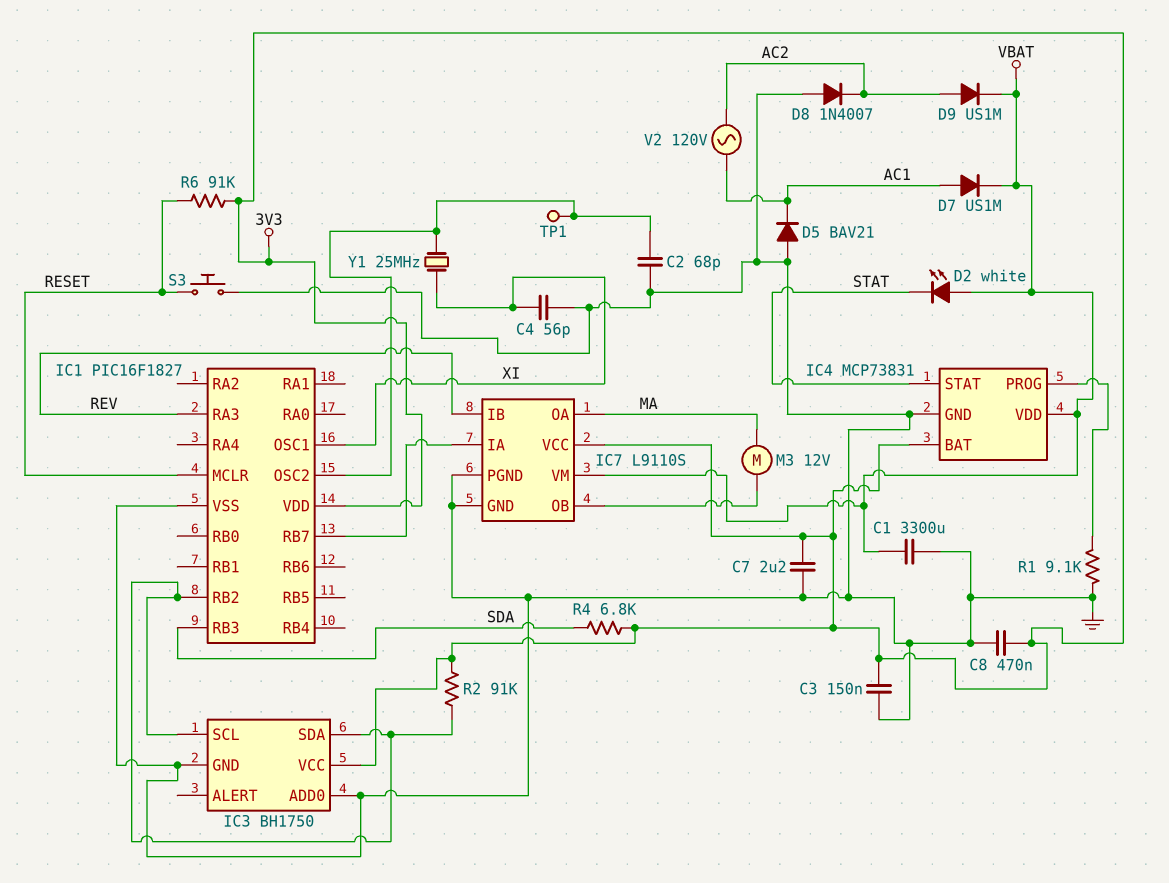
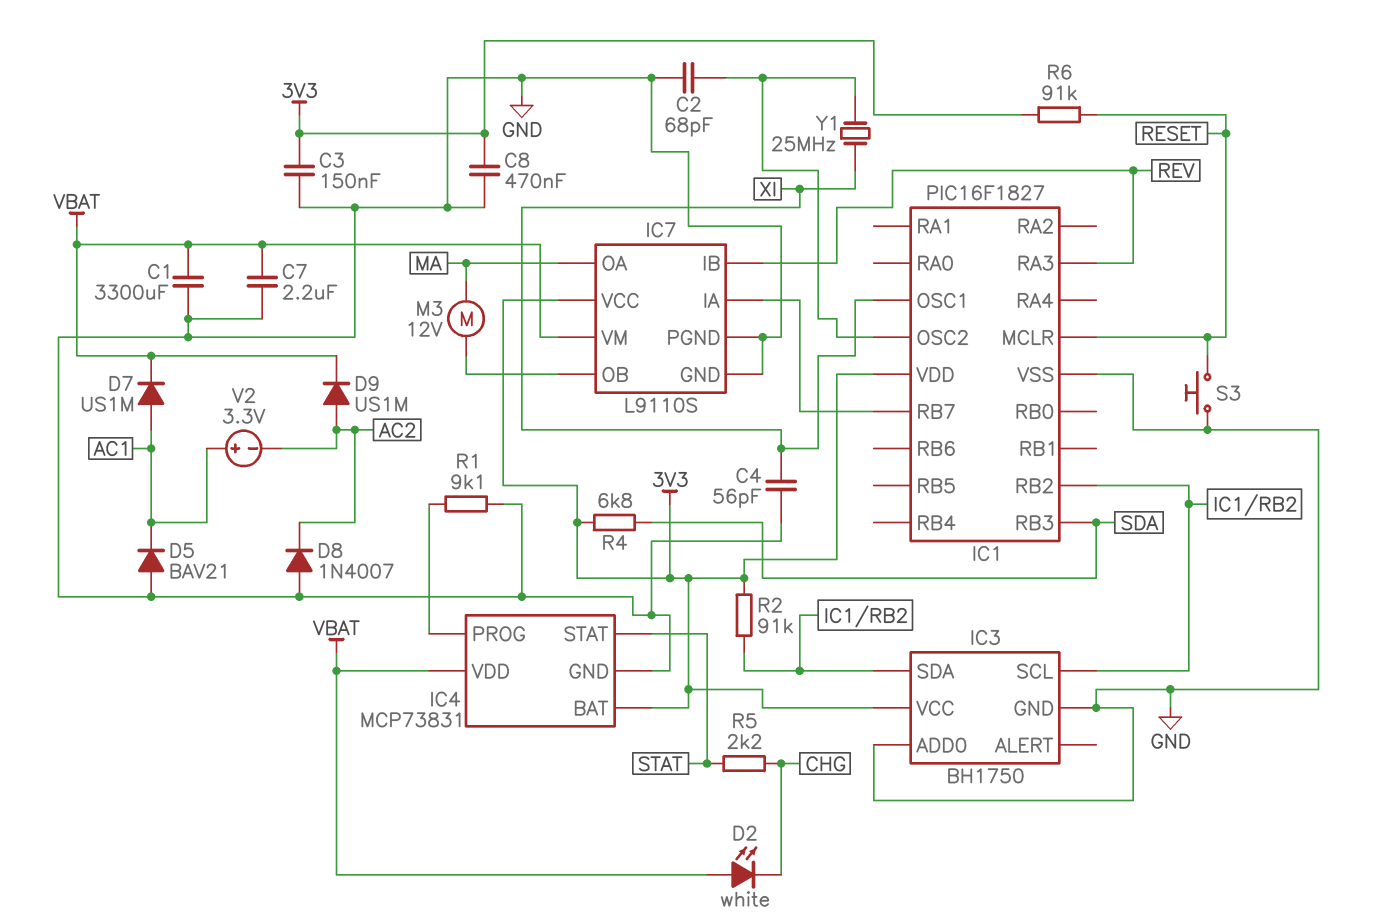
C7: 2.2uF (3V3, GND) -> 2.2uF (GND, VBAT)
D2: LED white (A VBAT, K STAT) -> LED white (A VBAT, K CHG)
R5: none -> 2.2k (CHG, STAT)
TP1: test point (IC1/OSC2) -> none
V2: AC 120V (AC1, AC2) -> 3.3V (plus AC1, minus AC2)

